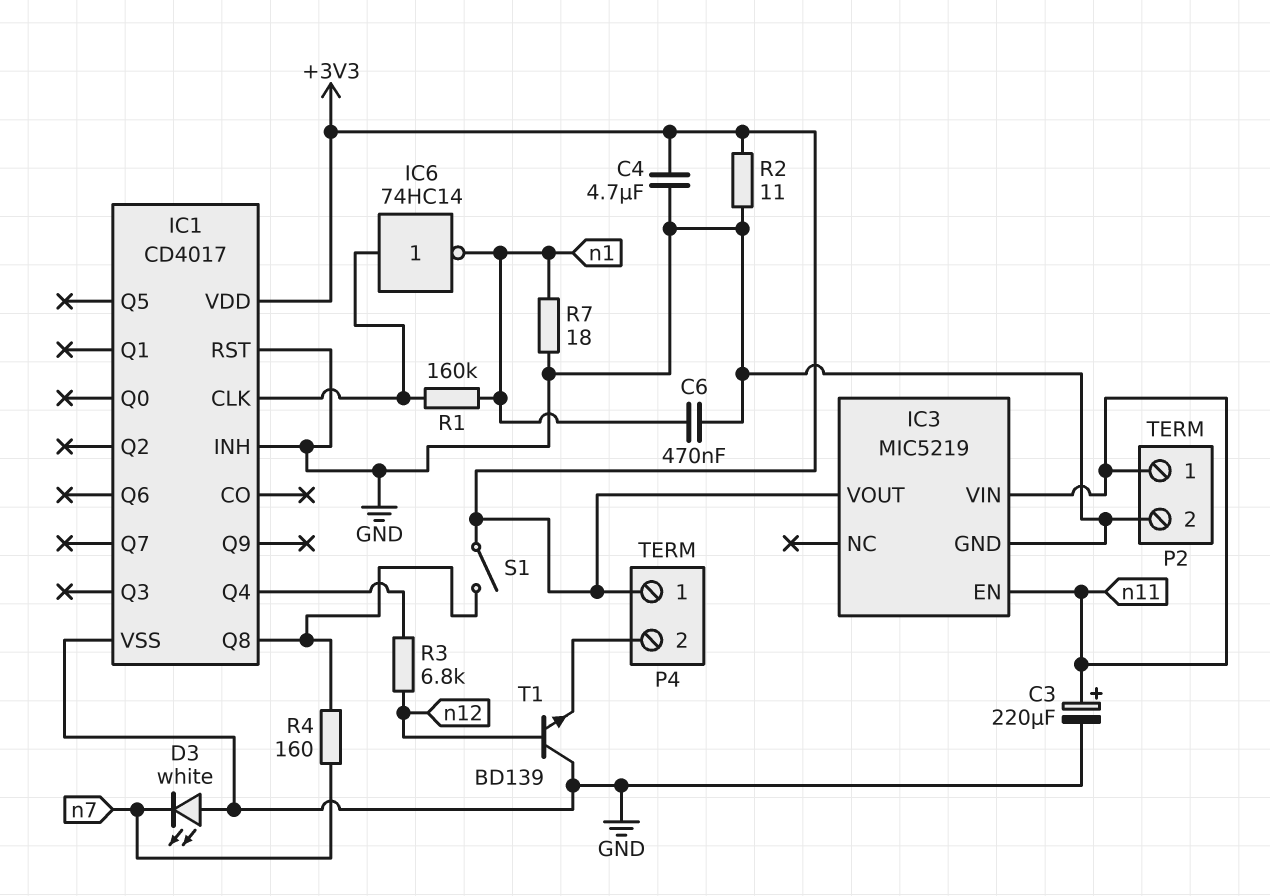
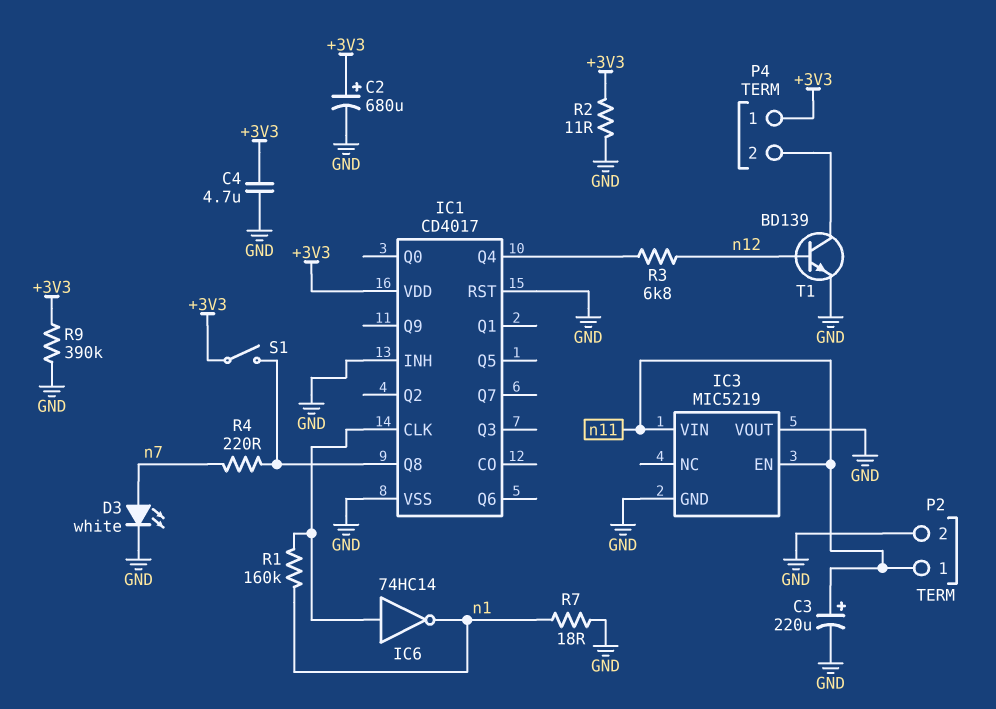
C2: none -> 680uF (plus +3V3, minus GND)
C6: 470nF (GND, n1) -> none
D3: LED white (A GND, K n7) -> LED white (A n7, K GND)
IC3 pin VOUT: +3V3 -> GND
R4: 160 (IC1/Q8, n7) -> 220 (IC1/Q8, n7)
R9: none -> 390k (+3V3, GND)
T1: NPN BD139 (B n12, C GND, E P4/2) -> NPN BD139 (B n12, C P4/2, E GND)

